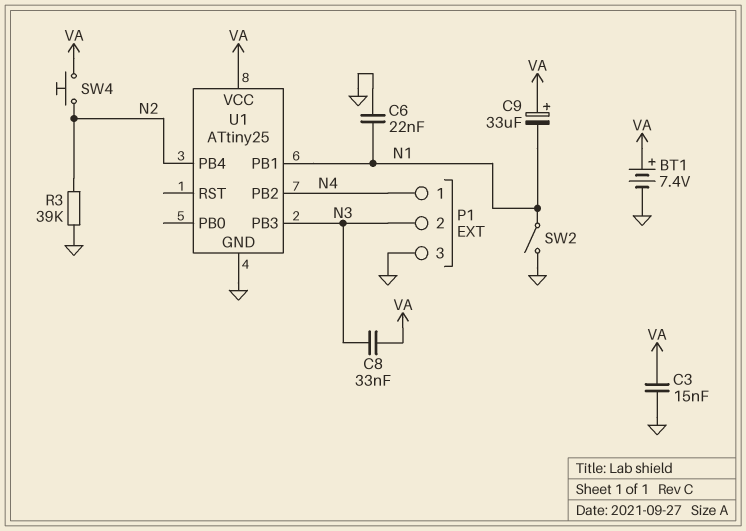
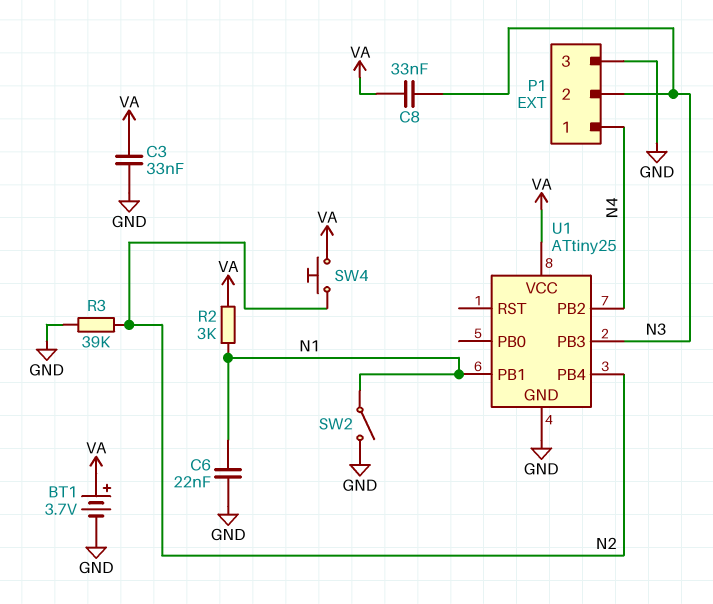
BT1: 7.4V (plus VA, minus GND) -> 3.7V (plus VA, minus GND)
C3: 15nF (GND, VA) -> 33nF (GND, VA)
C9: 33uF (plus VA, minus N1) -> none
R2: none -> 3k (N1, VA)

